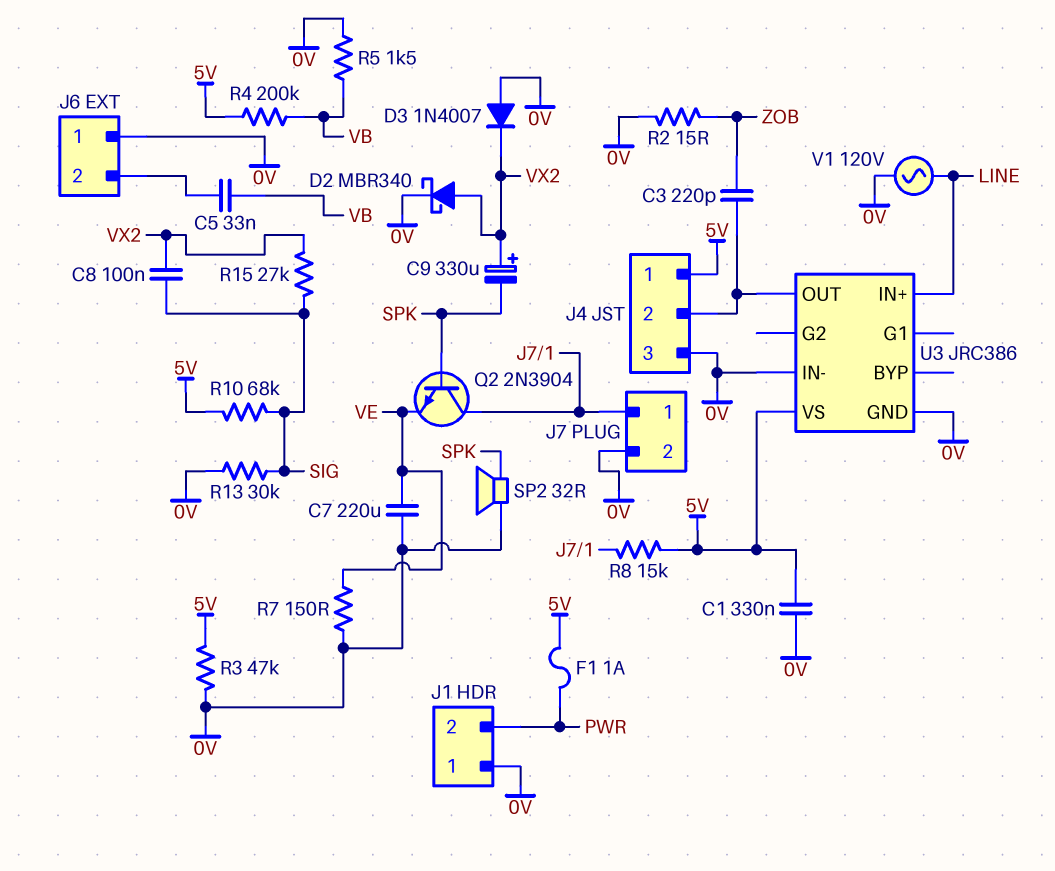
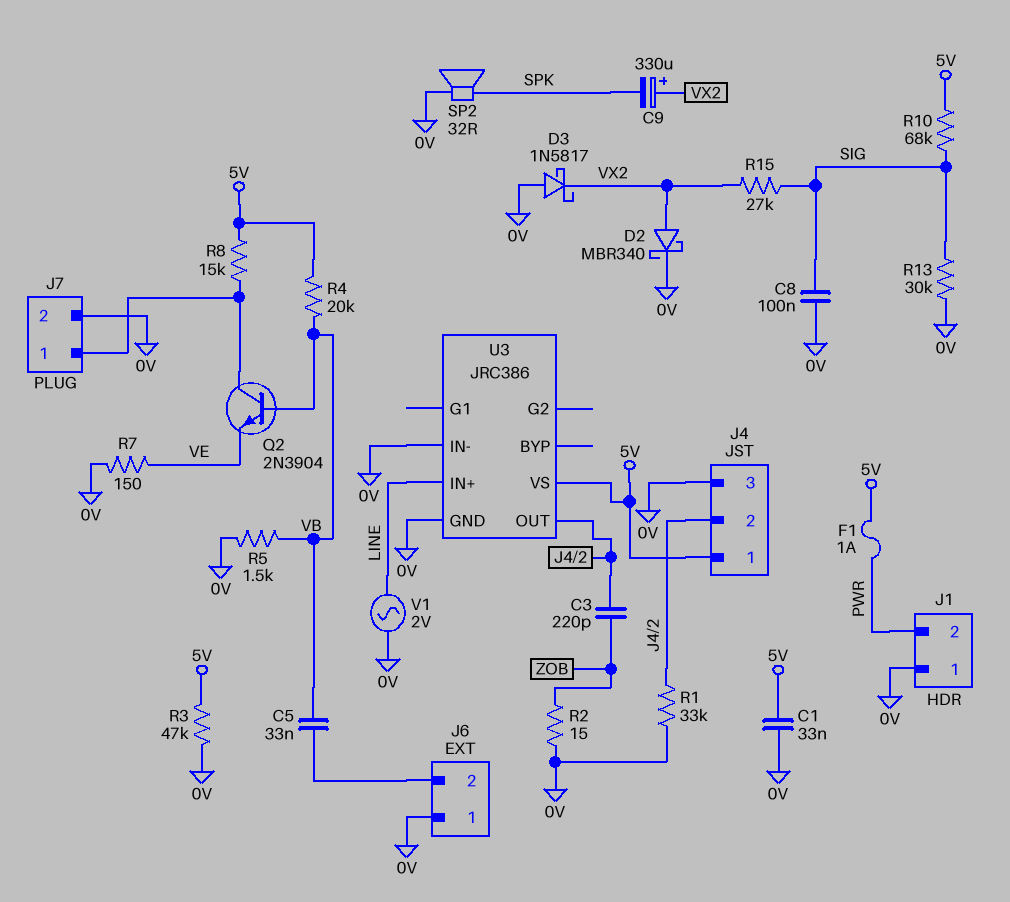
C1: 330nF (0V, 5V) -> 33nF (0V, 5V)
C7: 220uF (0V, VE) -> none
C8: 100nF (SIG, VX2) -> 100nF (0V, SIG)
D3: diode 1N4007 (A 0V, K VX2) -> schottky 1N5817 (A 0V, K VX2)
Q2: NPN 2N3904 (B SPK, C J7/1, E VE) -> NPN 2N3904 (B VB, C J7/1, E VE)
R1: none -> 33k (0V, J4/2)
R4: 200k (5V, VB) -> 20k (5V, VB)
V1: AC 120V (0V, LINE) -> AC 2V (0V, LINE)

